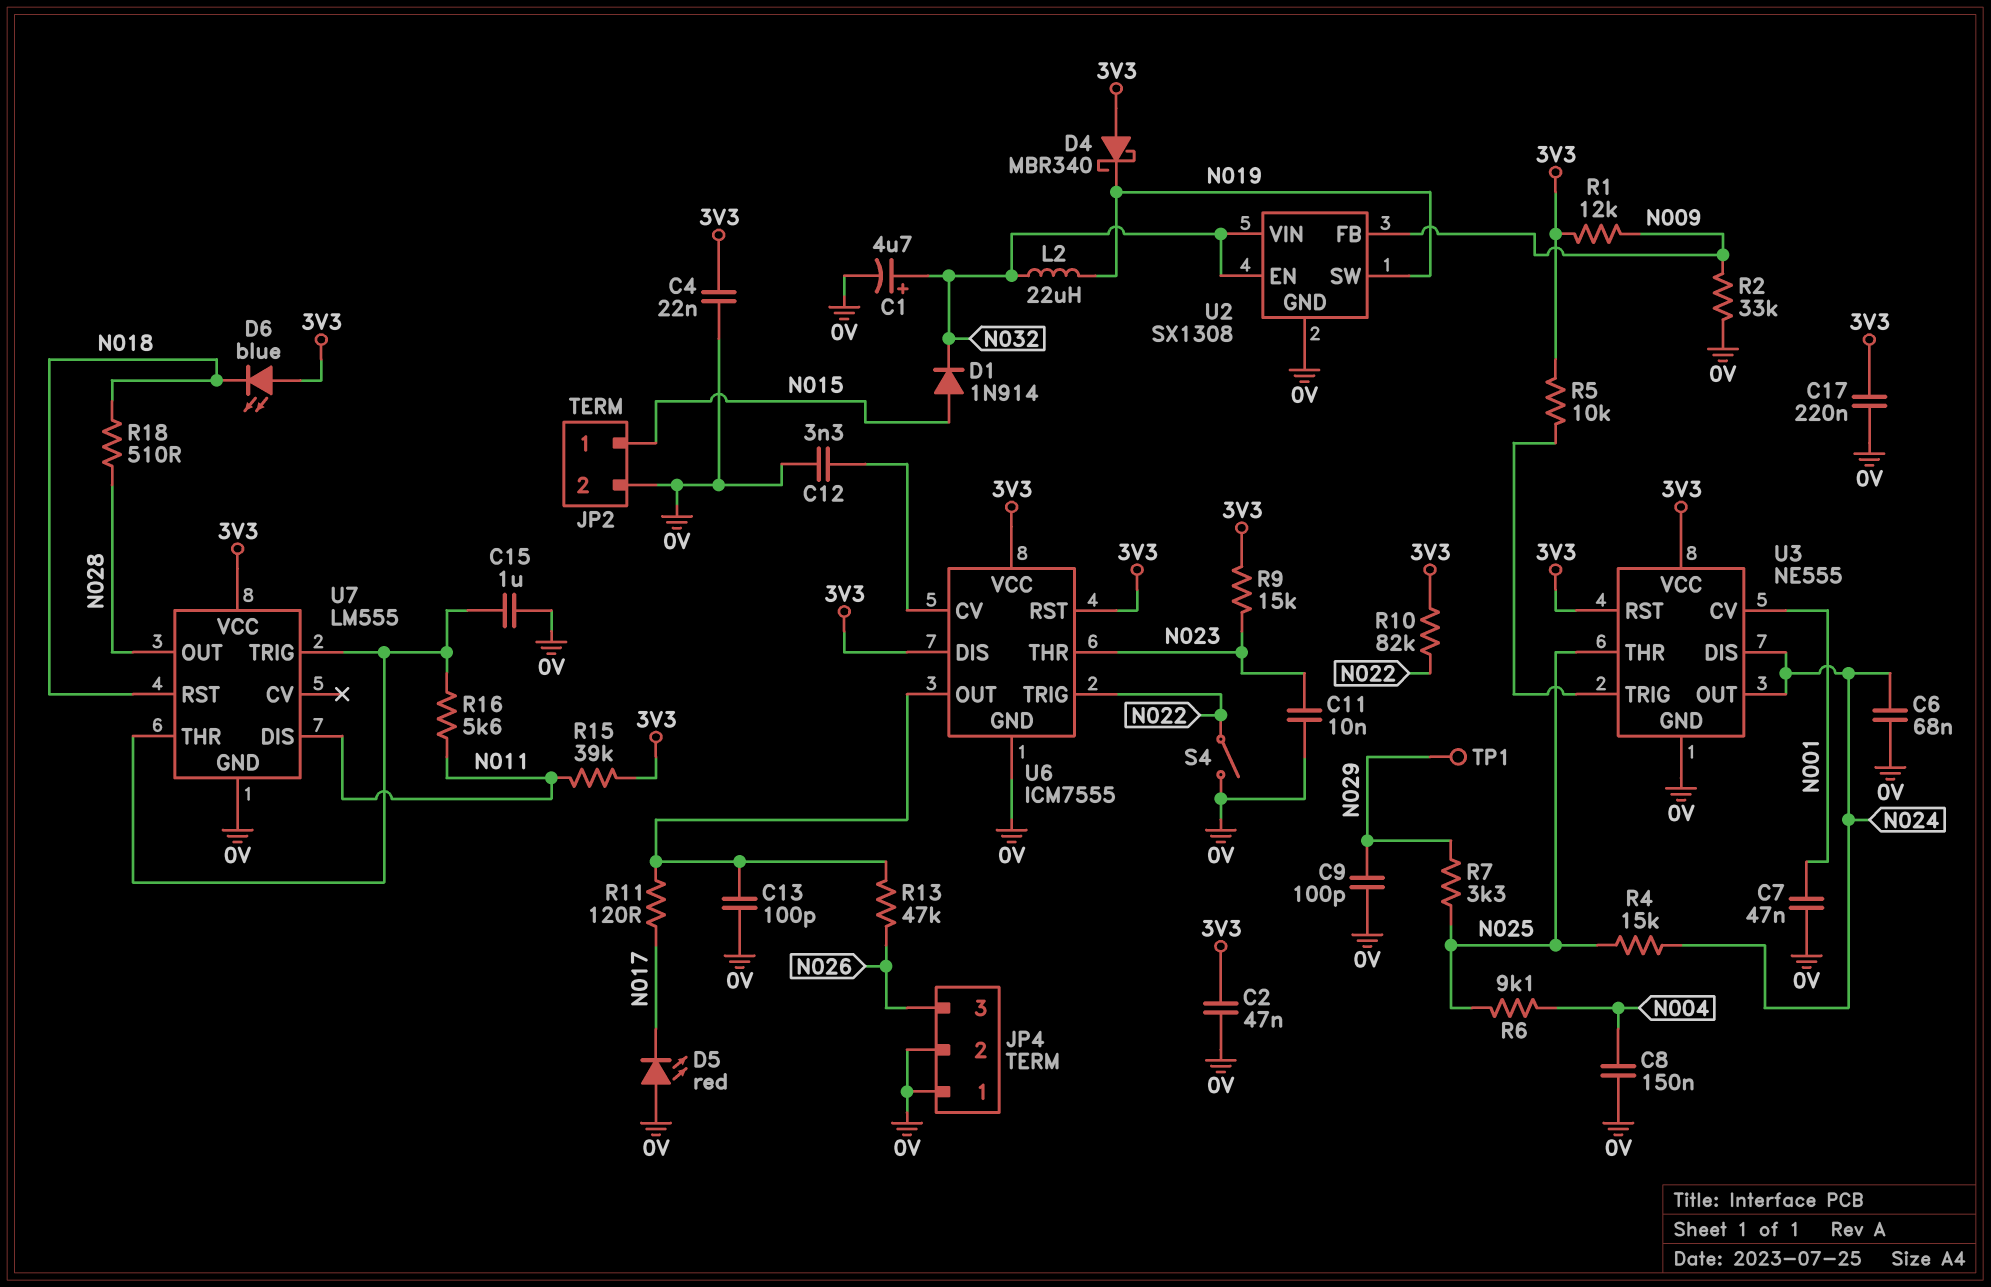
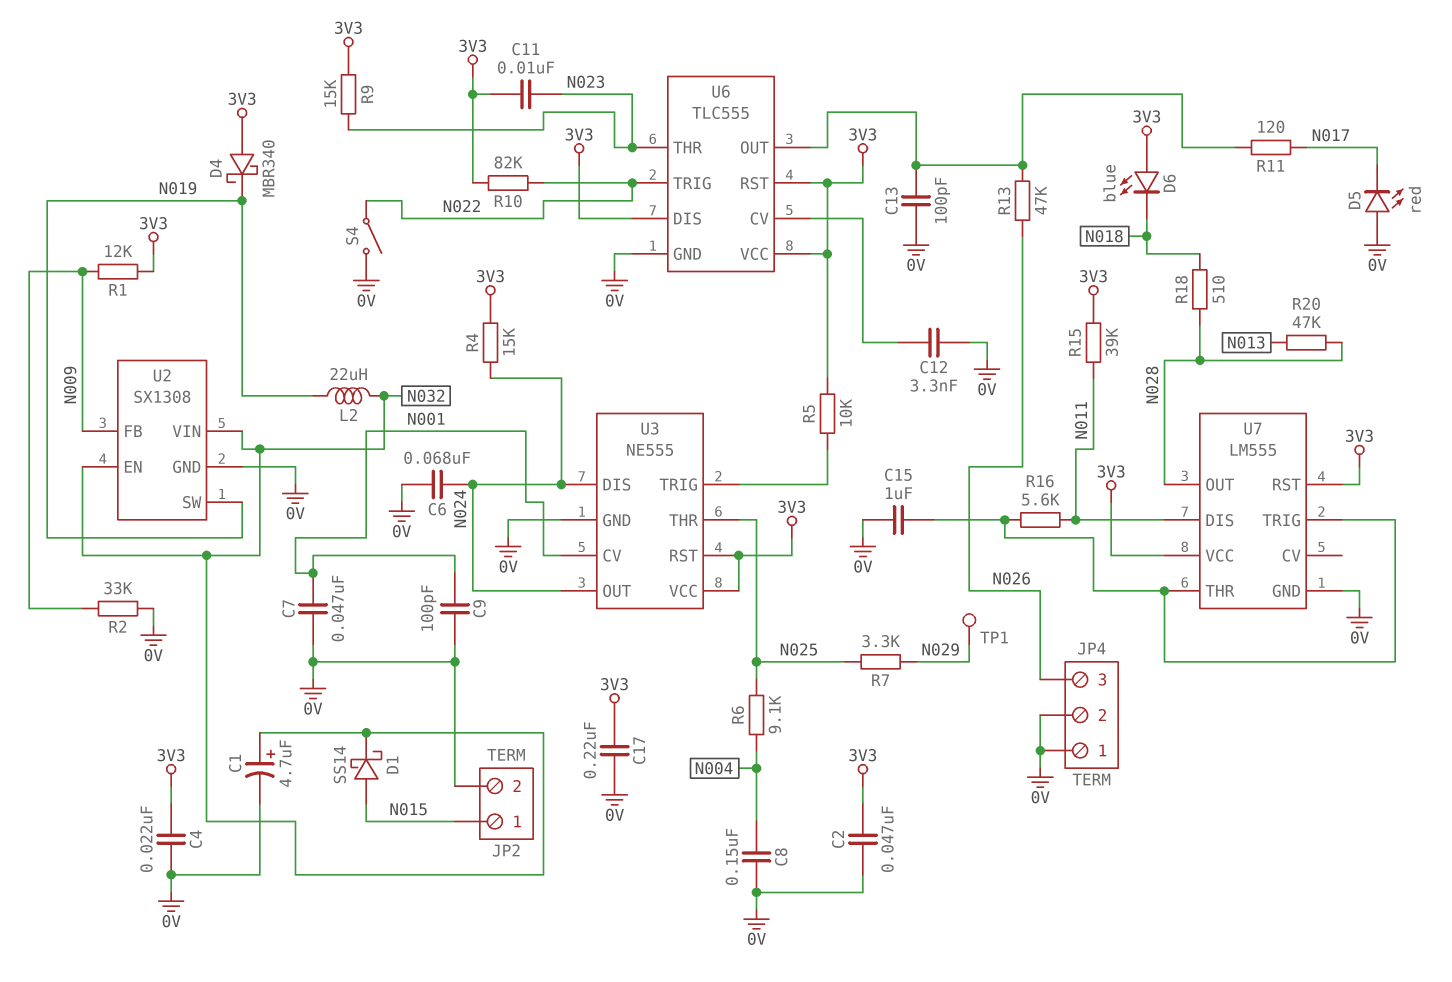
C9: 100pF (0V, N029) -> 100pF (0V, N001)
C11: 10nF (0V, N023) -> 10nF (3V3, N023)
D1: diode 1N914 (A N015, K N032) -> schottky SS14 (A N015, K N032)
R4: 15k (N024, N025) -> 15k (3V3, N024)
R20: none -> 47k (N013, N028)
U6: ICM7555 -> TLC555
U7 pin RST: N018 -> 3V3

